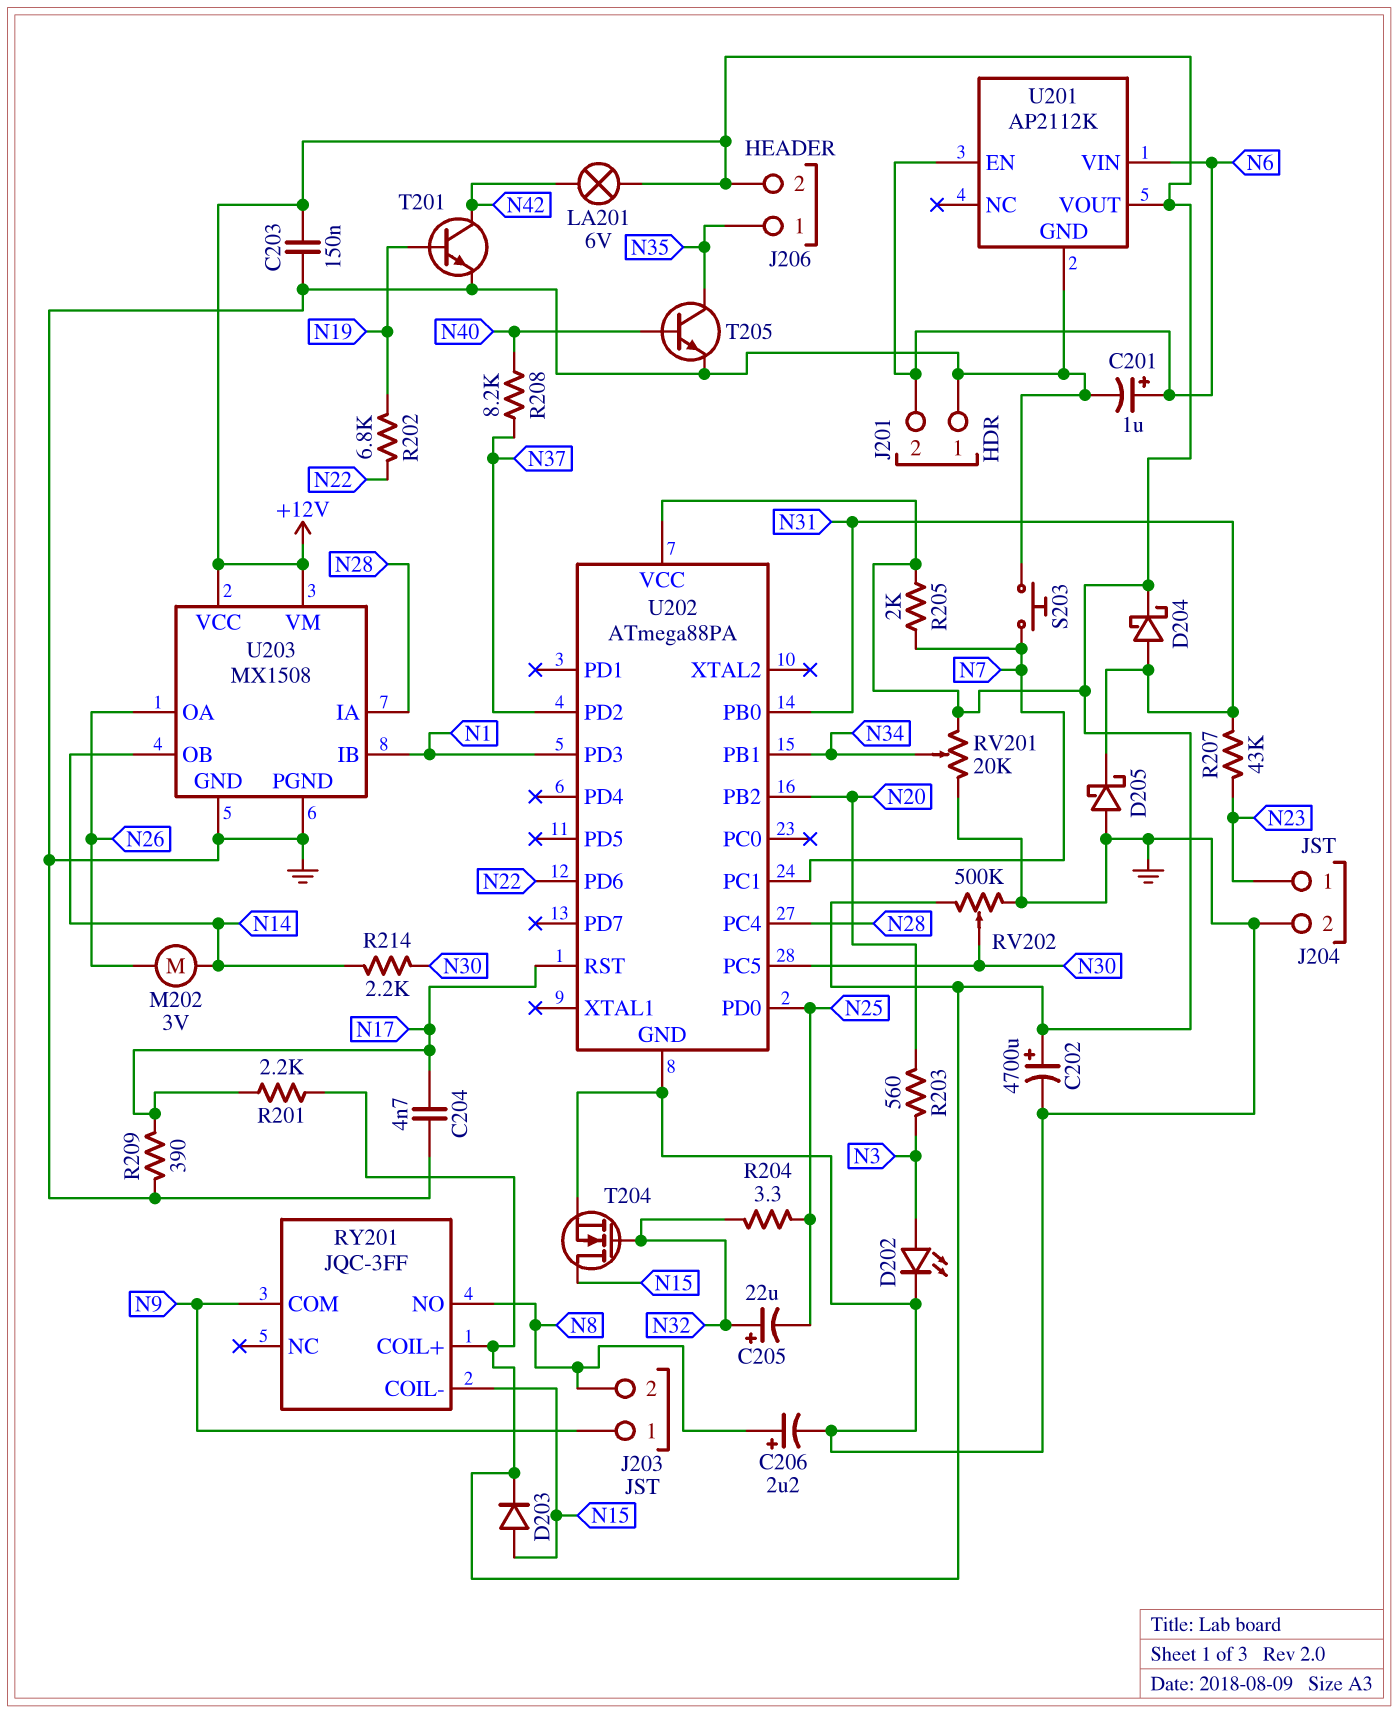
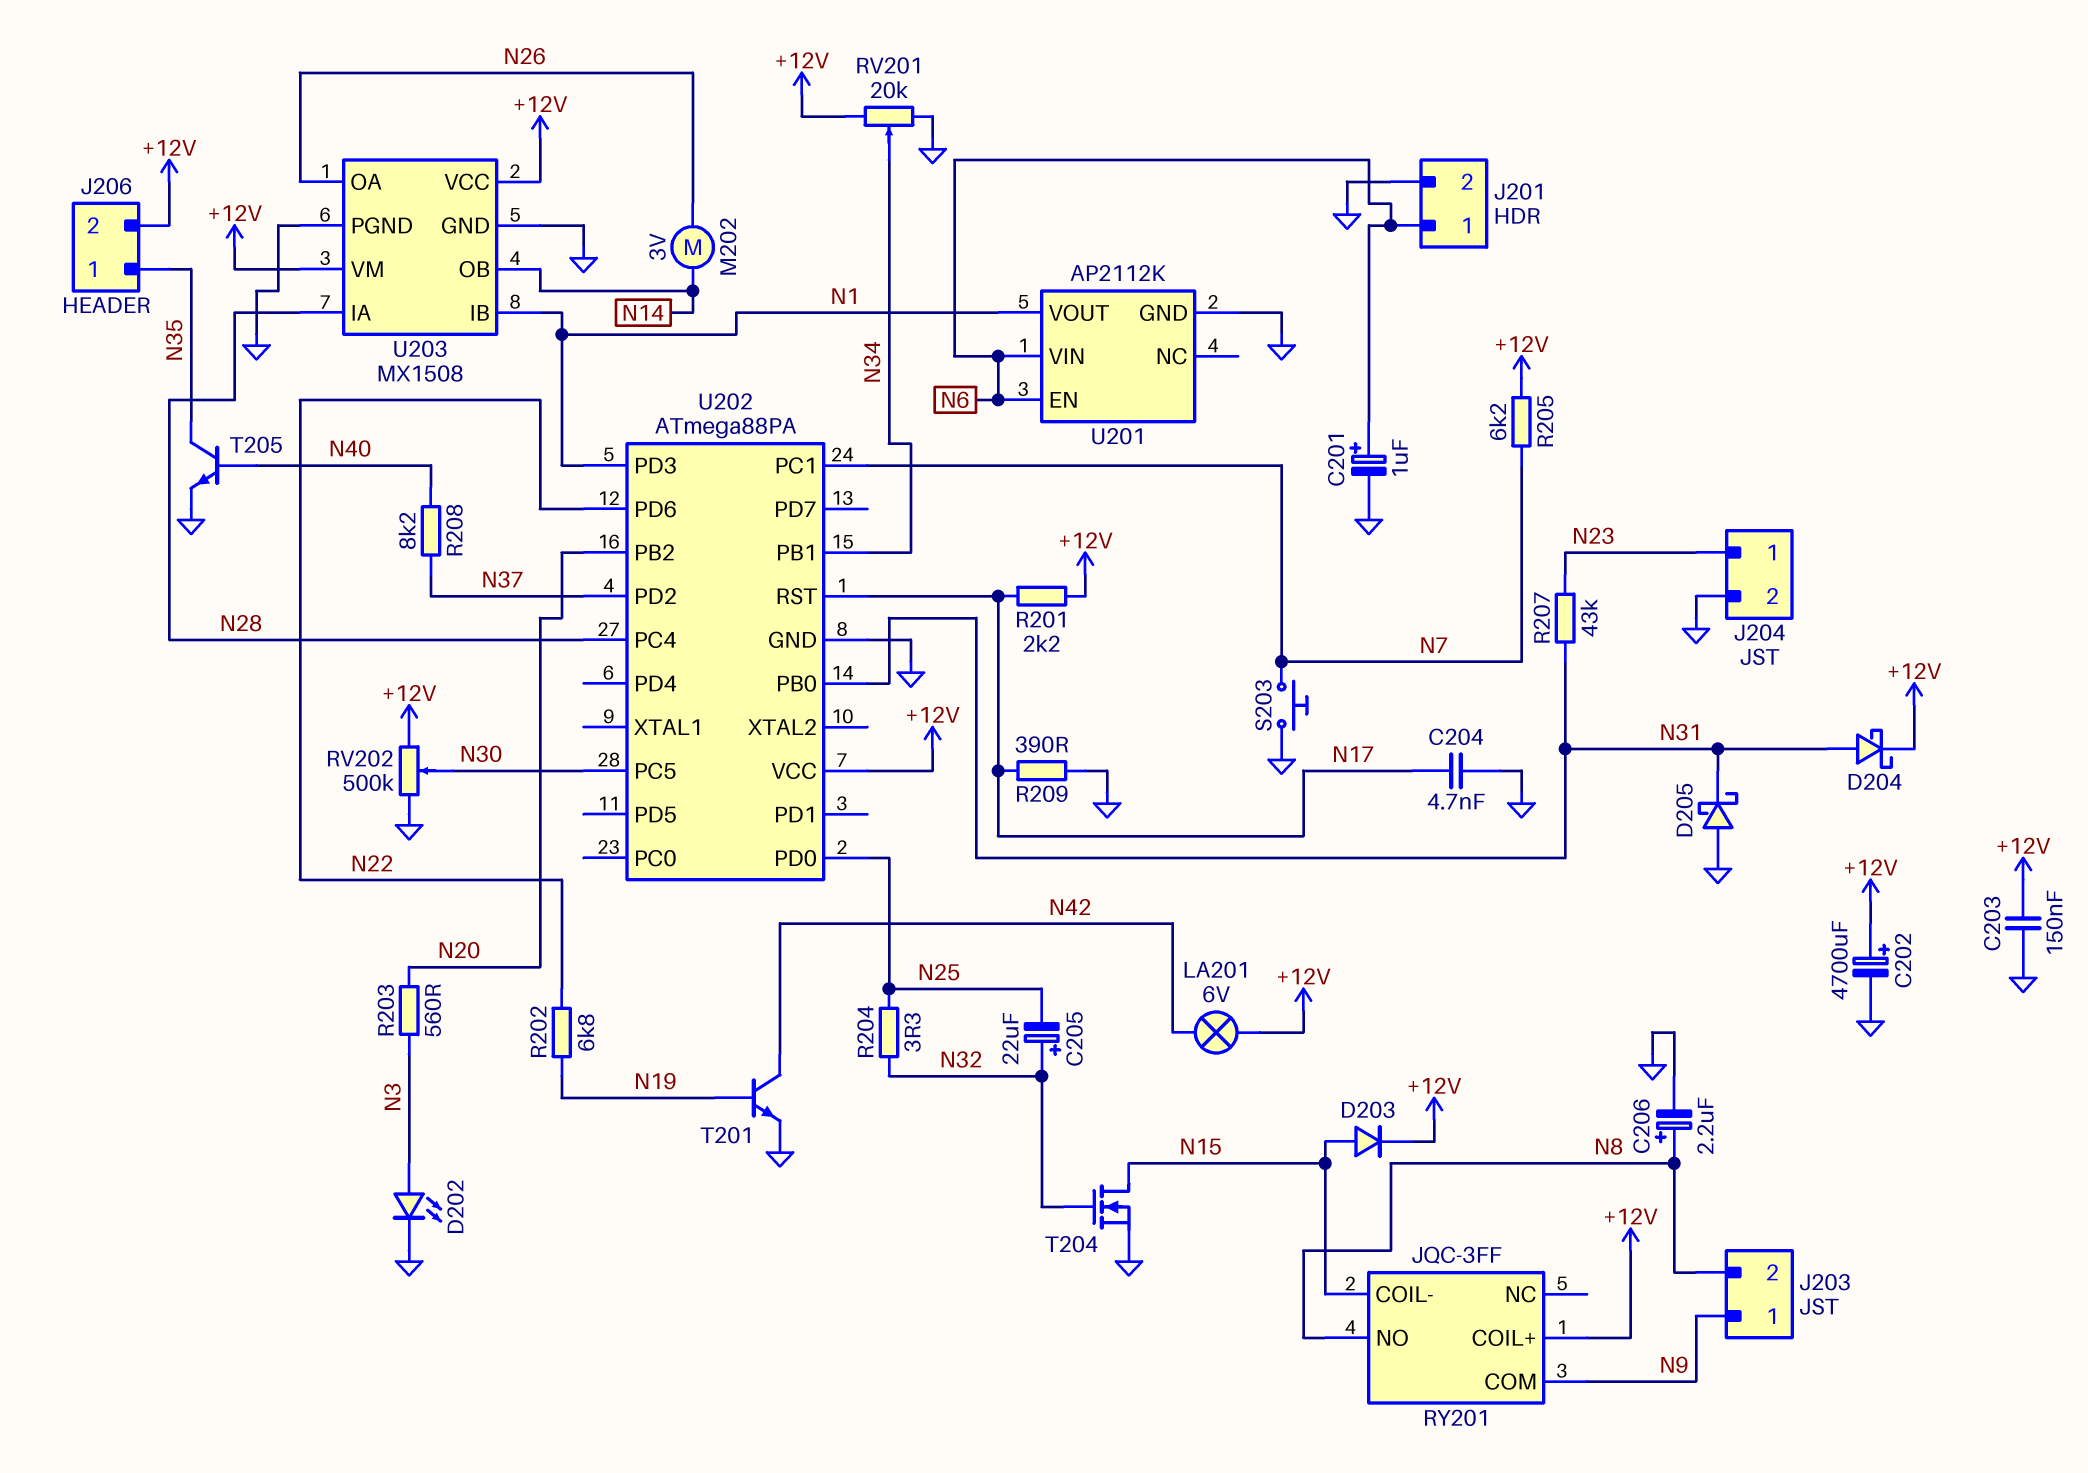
J201 pin 1: GND -> N6
J201 pin 2: N6 -> GND
R205: 2k (+12V, N7) -> 6.2k (+12V, N7)
R214: 2.2k (N14, N30) -> none
U201 pin VOUT: +12V -> N1

